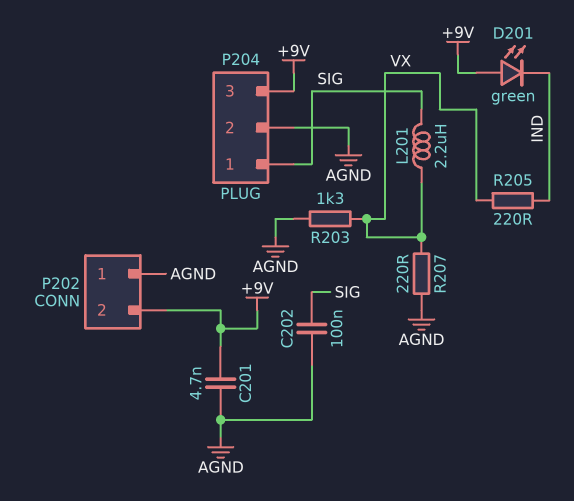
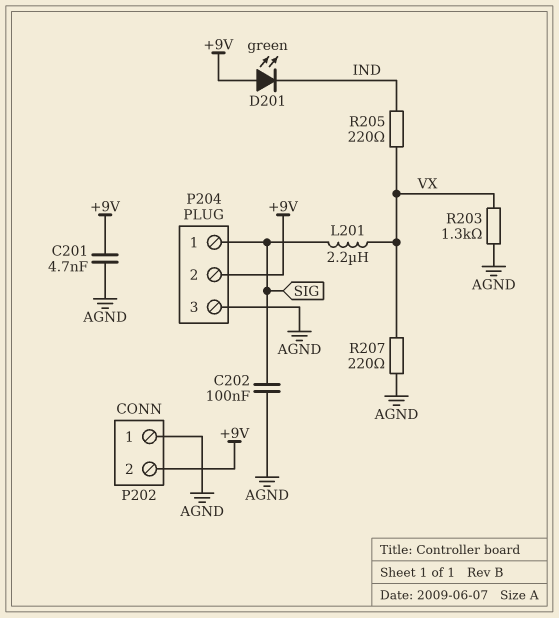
P204 pin 2: AGND -> +9V
P204 pin 3: +9V -> AGND

